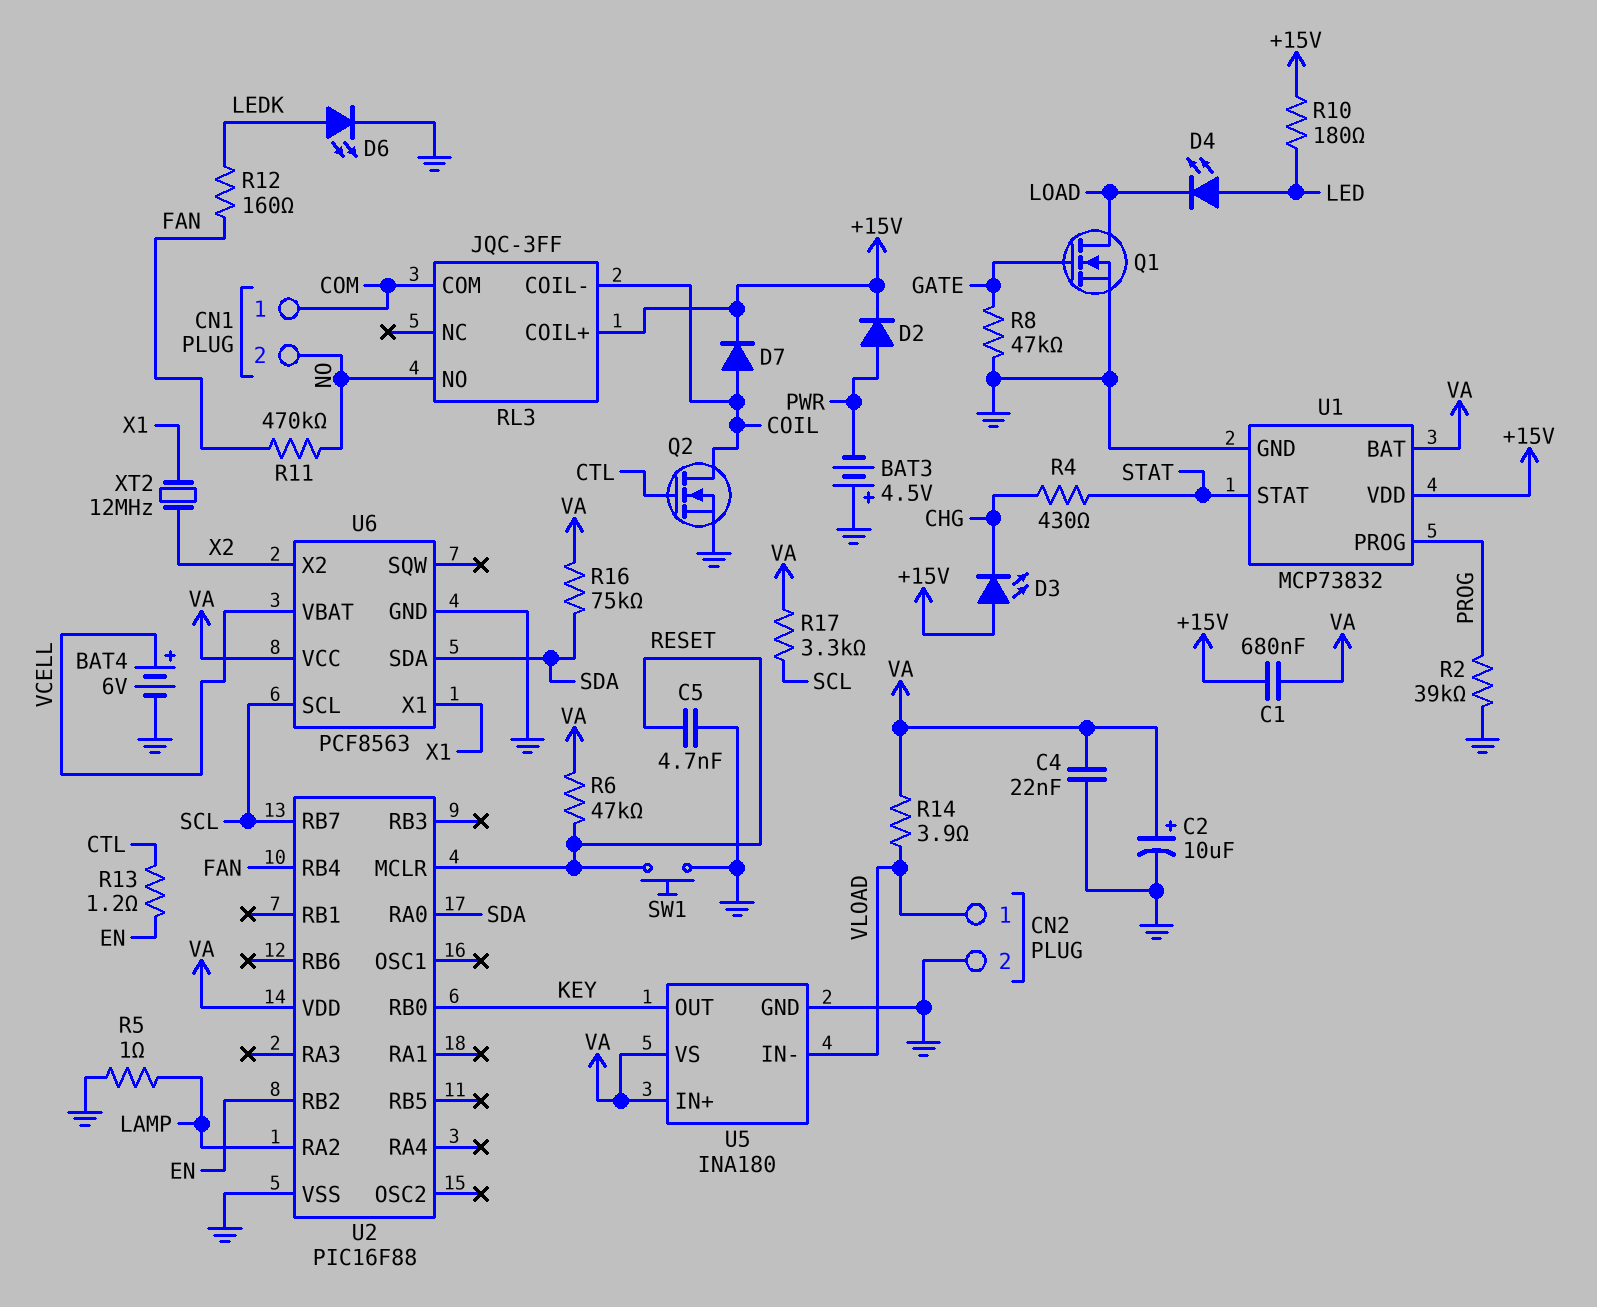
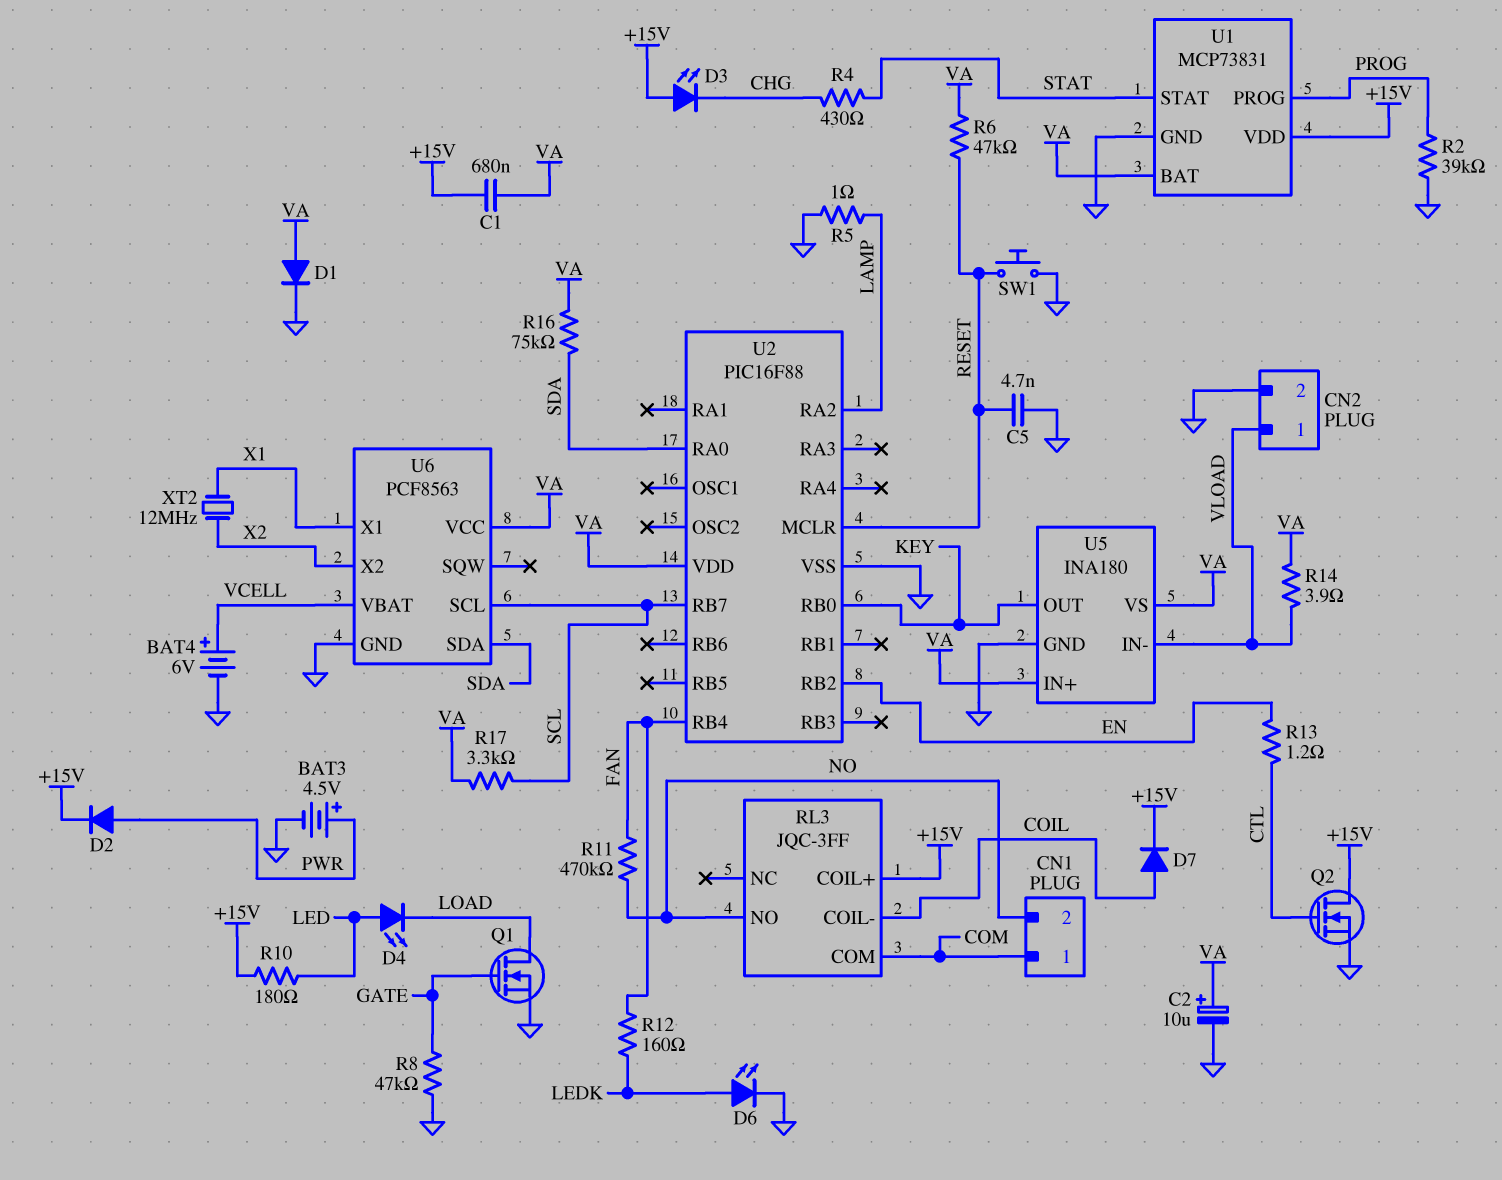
BAT3: 4.5V (plus GND, minus PWR) -> 4.5V (plus PWR, minus GND)
C4: 22nF (GND, VA) -> none
D1: none -> diode (A VA, K GND)
Q2: NMOS (G CTL, D COIL, S GND) -> NMOS (G CTL, D +15V, S GND)
U1: MCP73832 -> MCP73831

